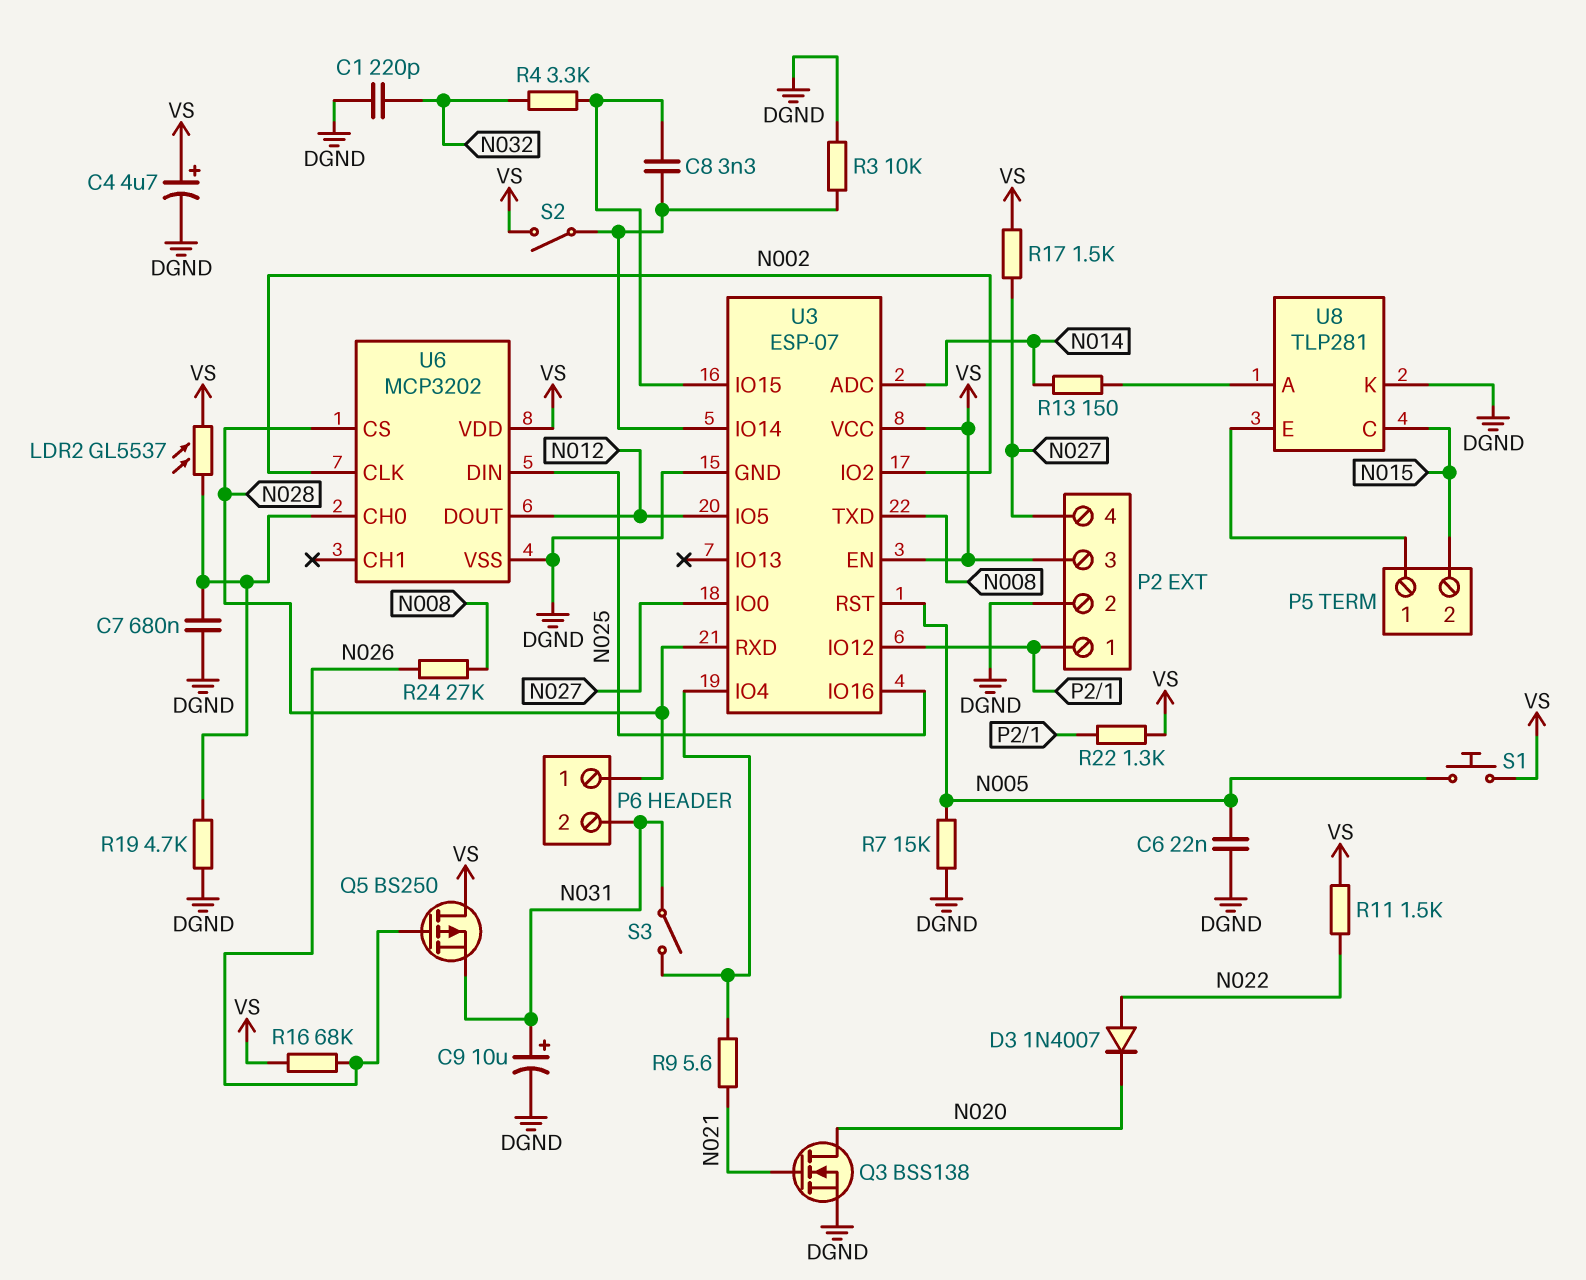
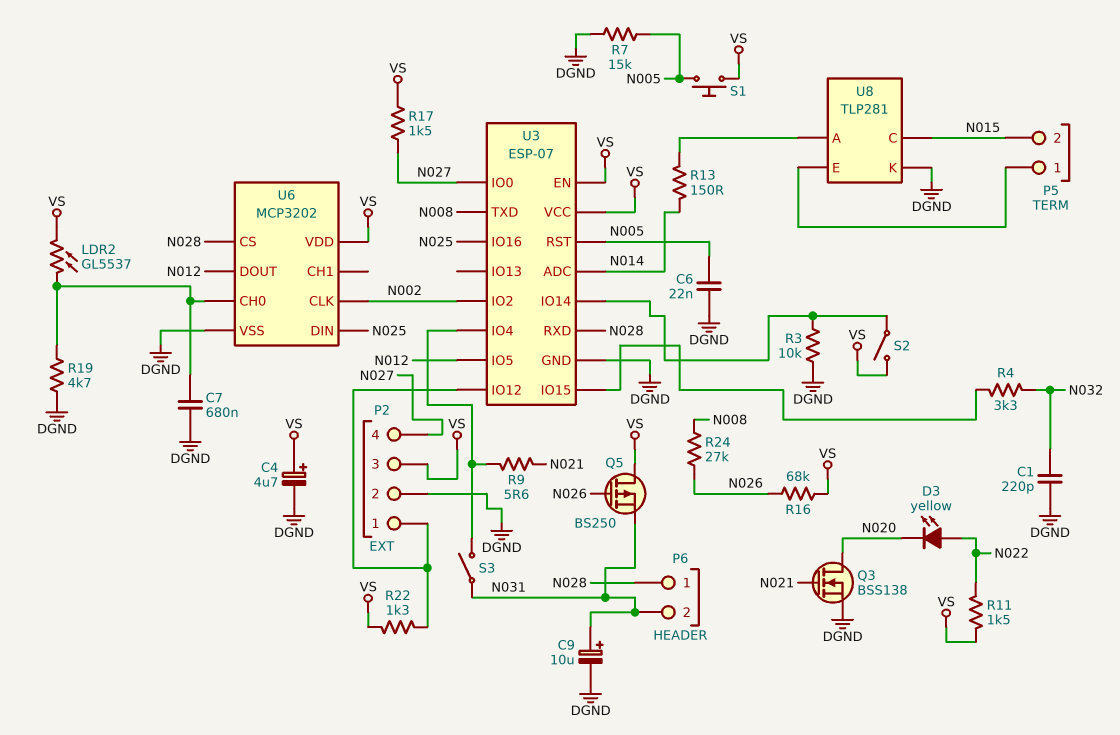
C8: 3.3nF (U3/IO14, U3/IO15) -> none
D3: diode 1N4007 (A N022, K N020) -> LED yellow (A N022, K N020)

